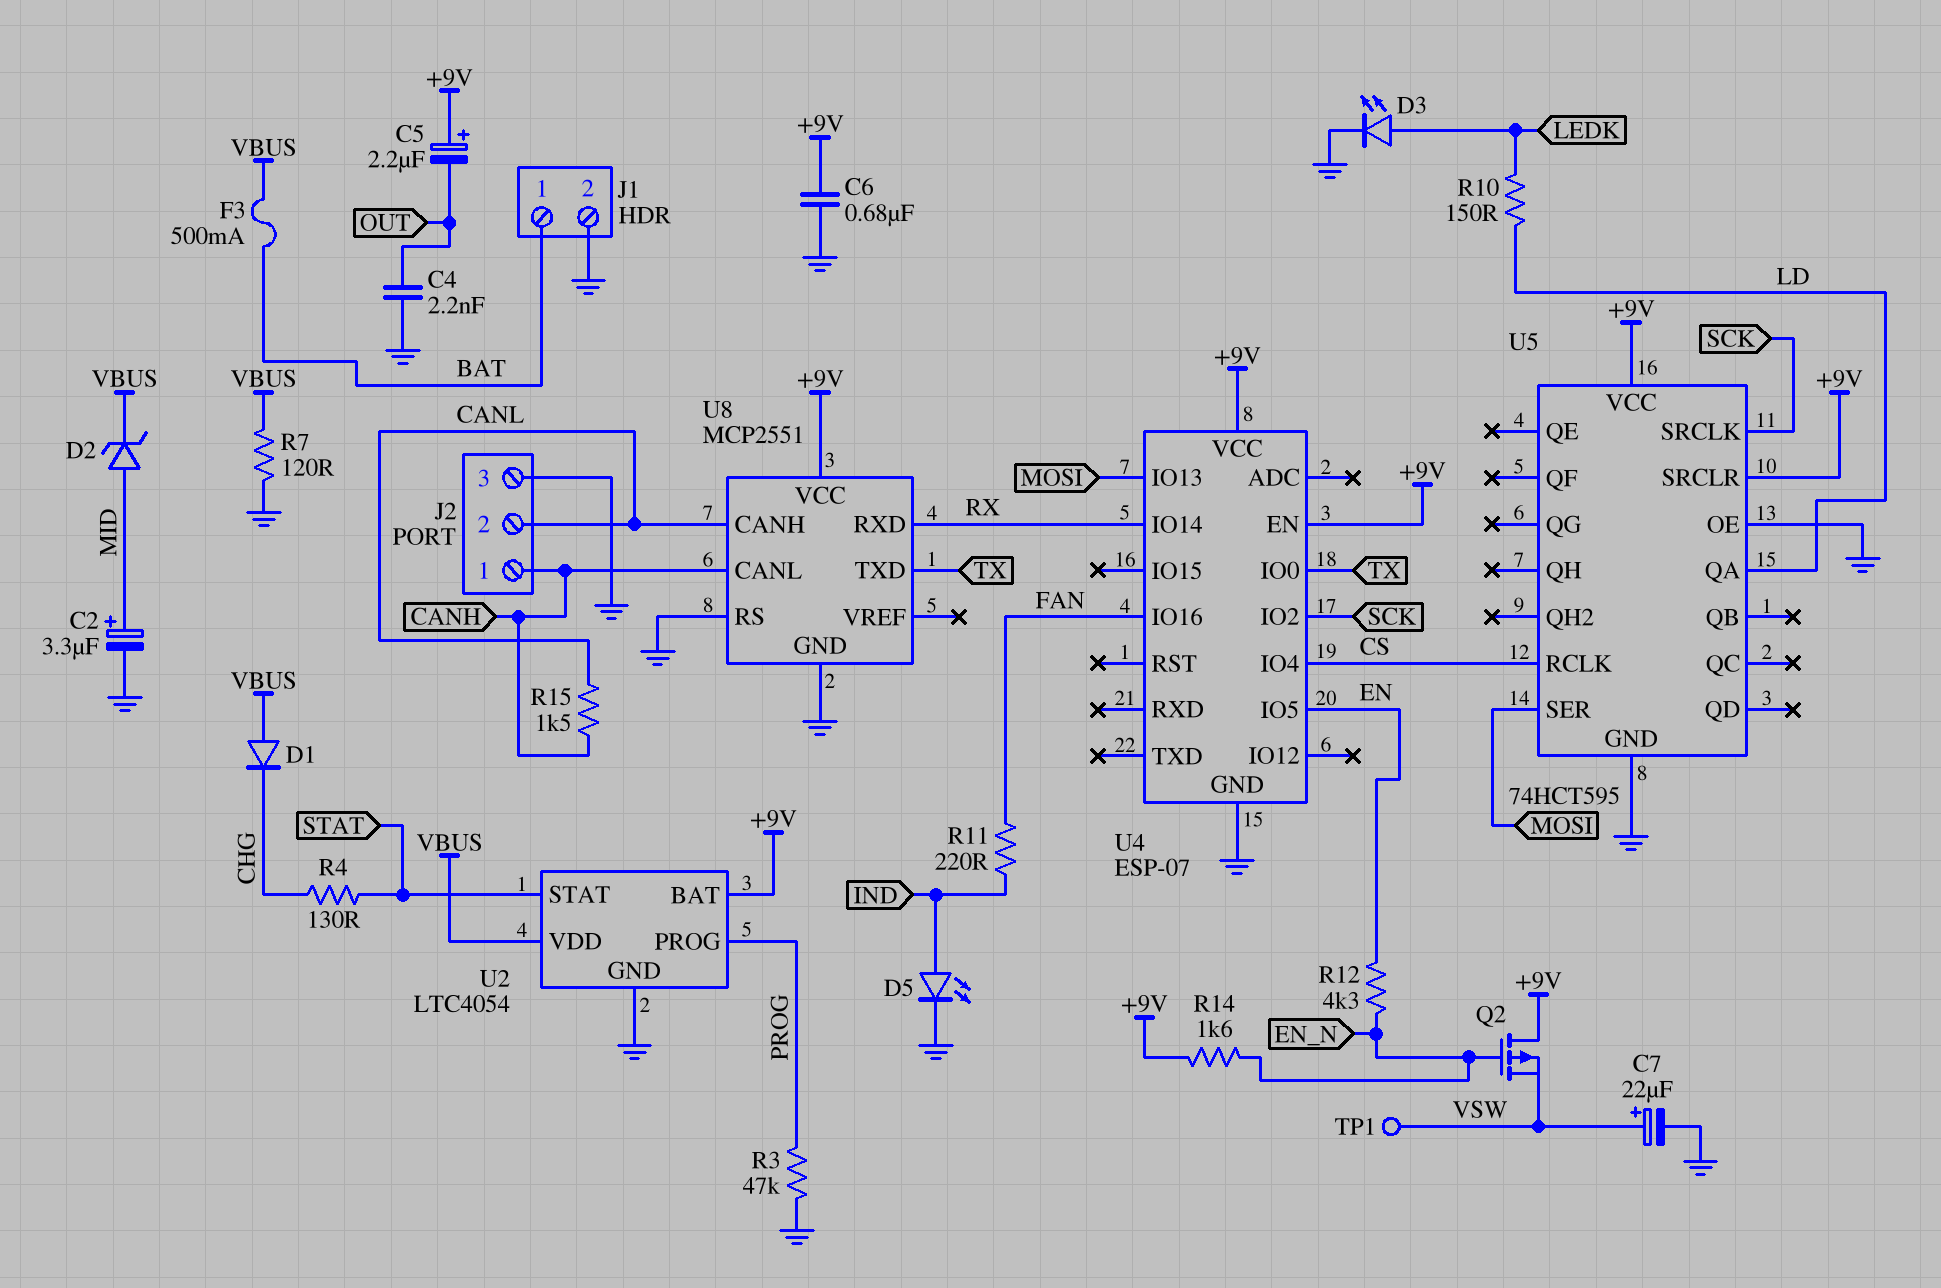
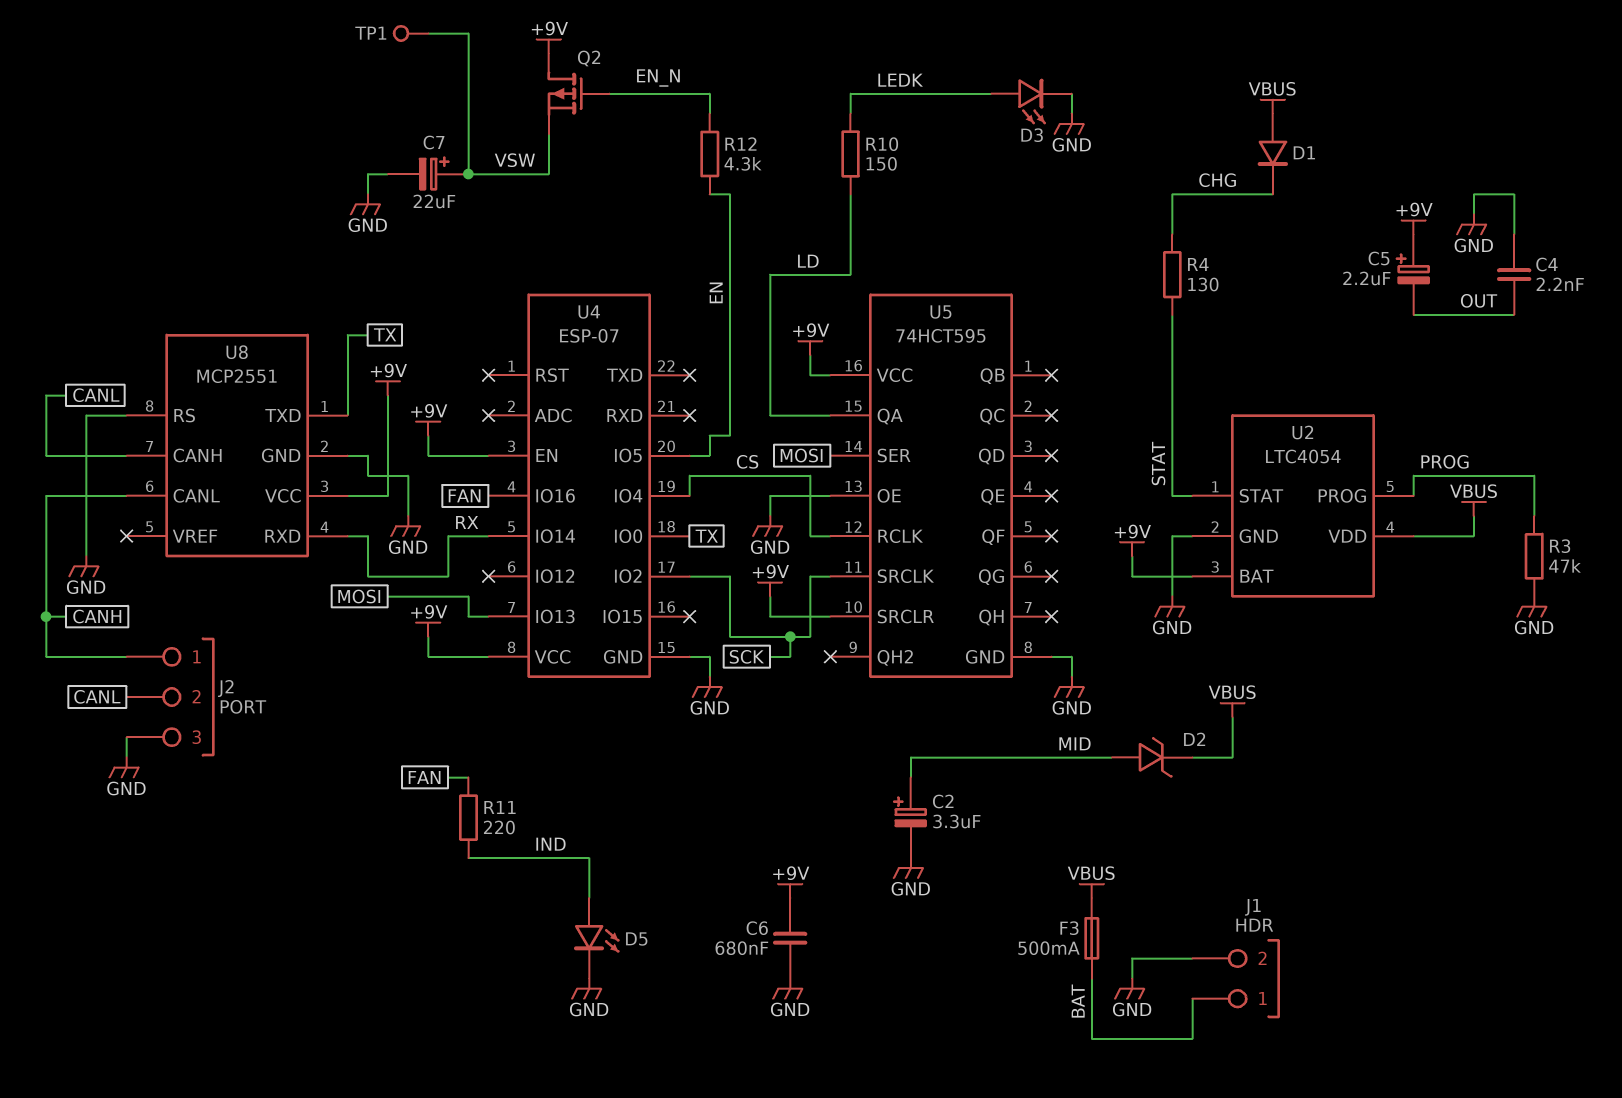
R7: 120 (GND, VBUS) -> none
R14: 1.6k (+9V, EN_N) -> none
R15: 1.5k (CANH, CANL) -> none

